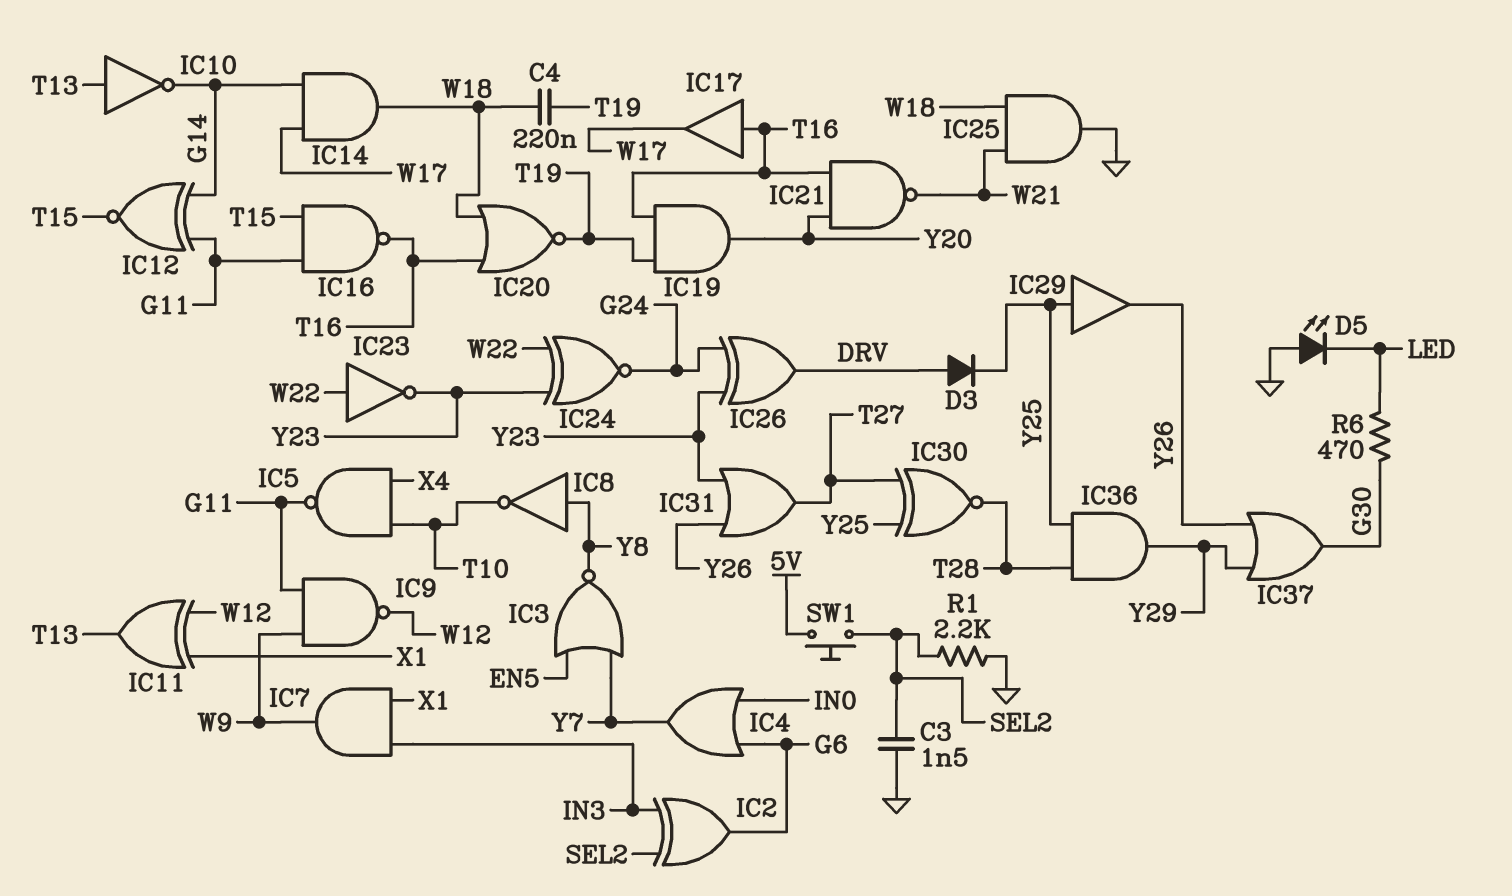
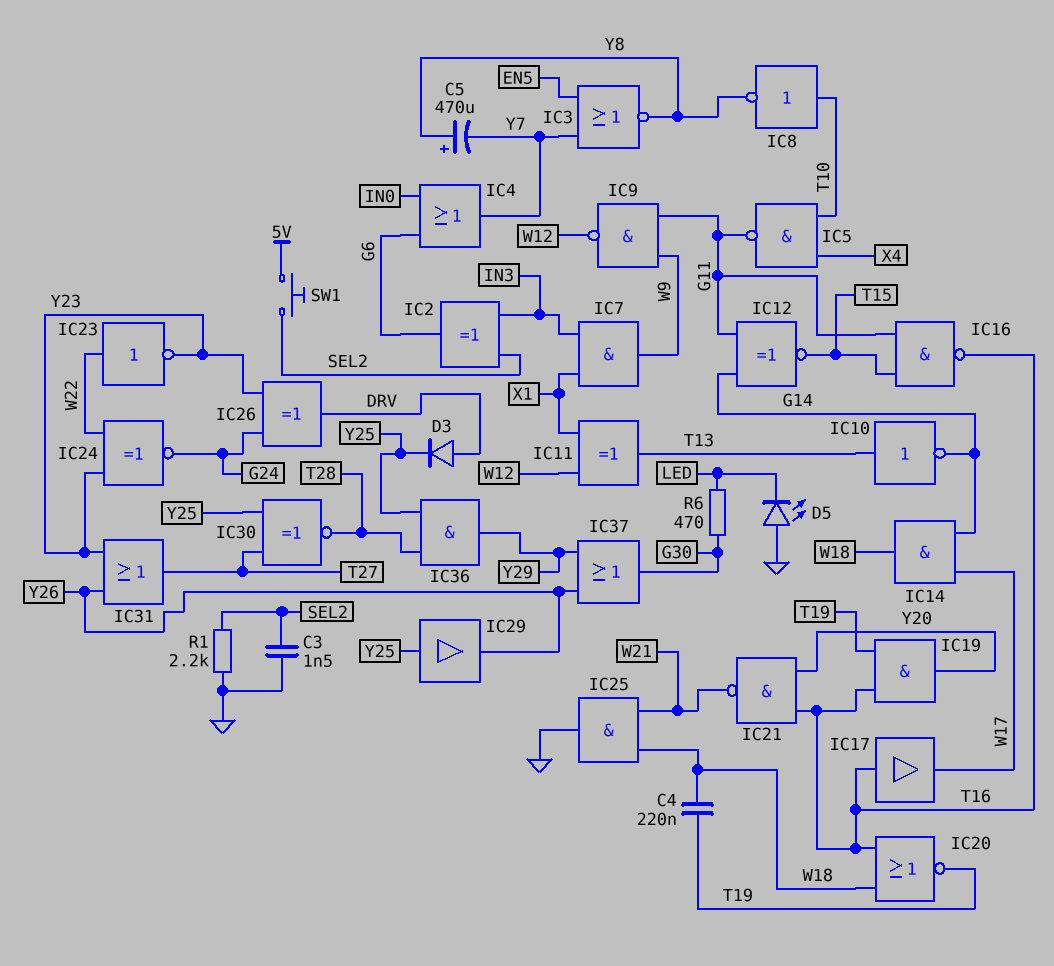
C5: none -> 470uF (plus Y8, minus Y7)
IC8: NOT (in Y8, out T10) -> NOT (in T10, out Y8)

